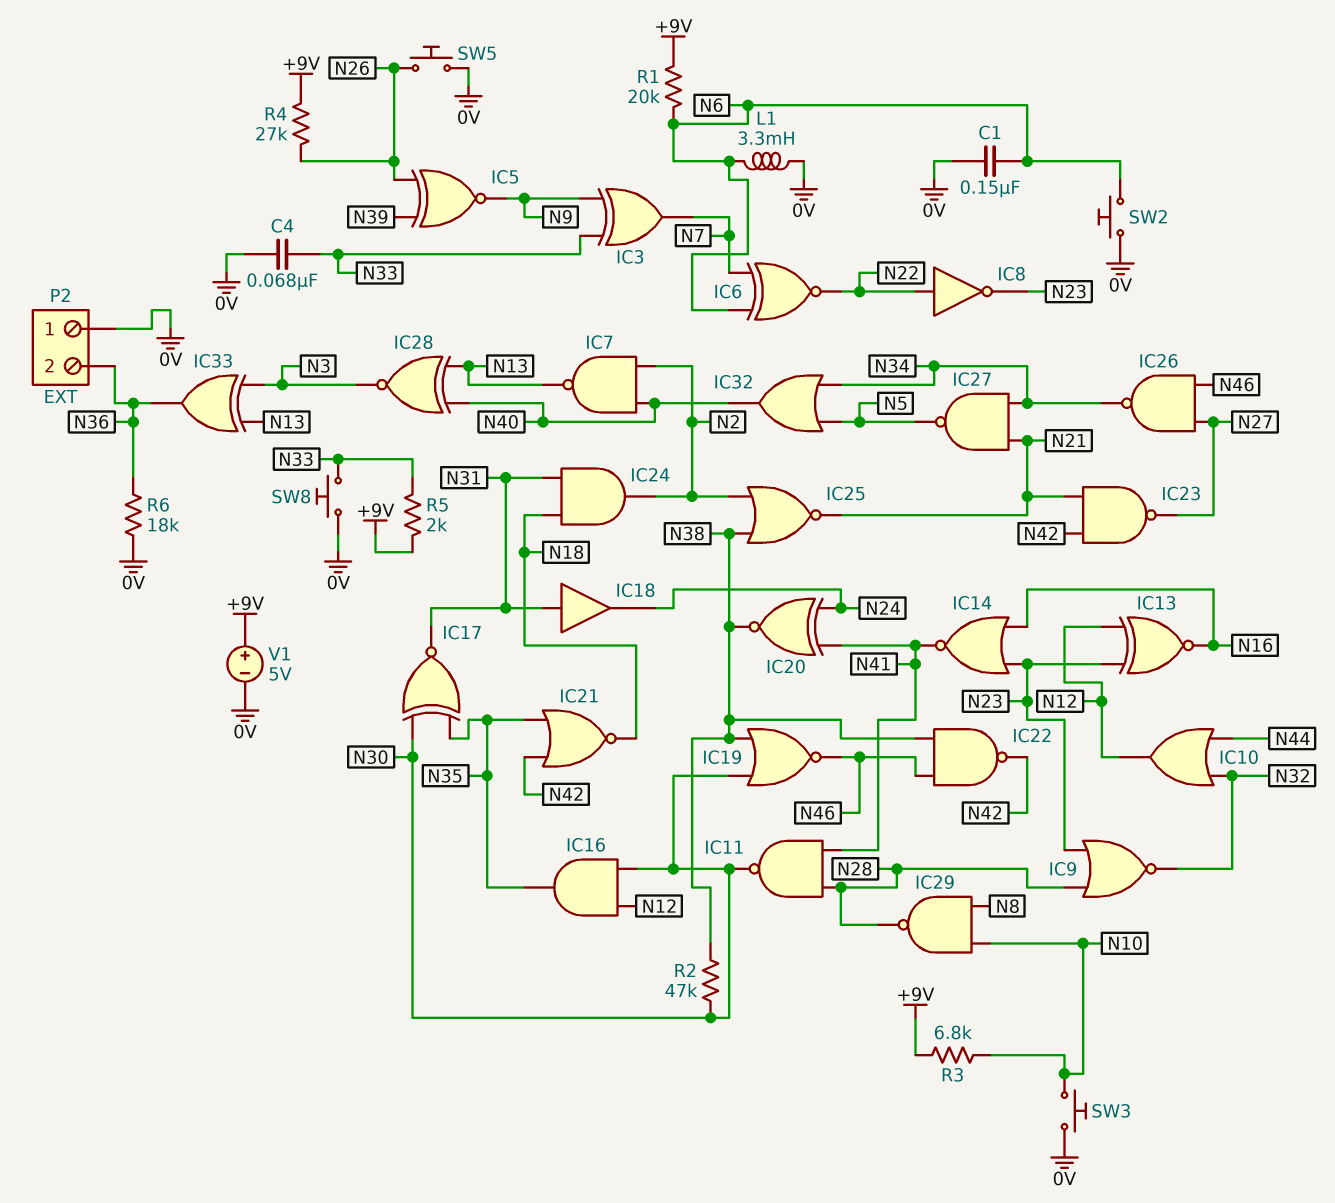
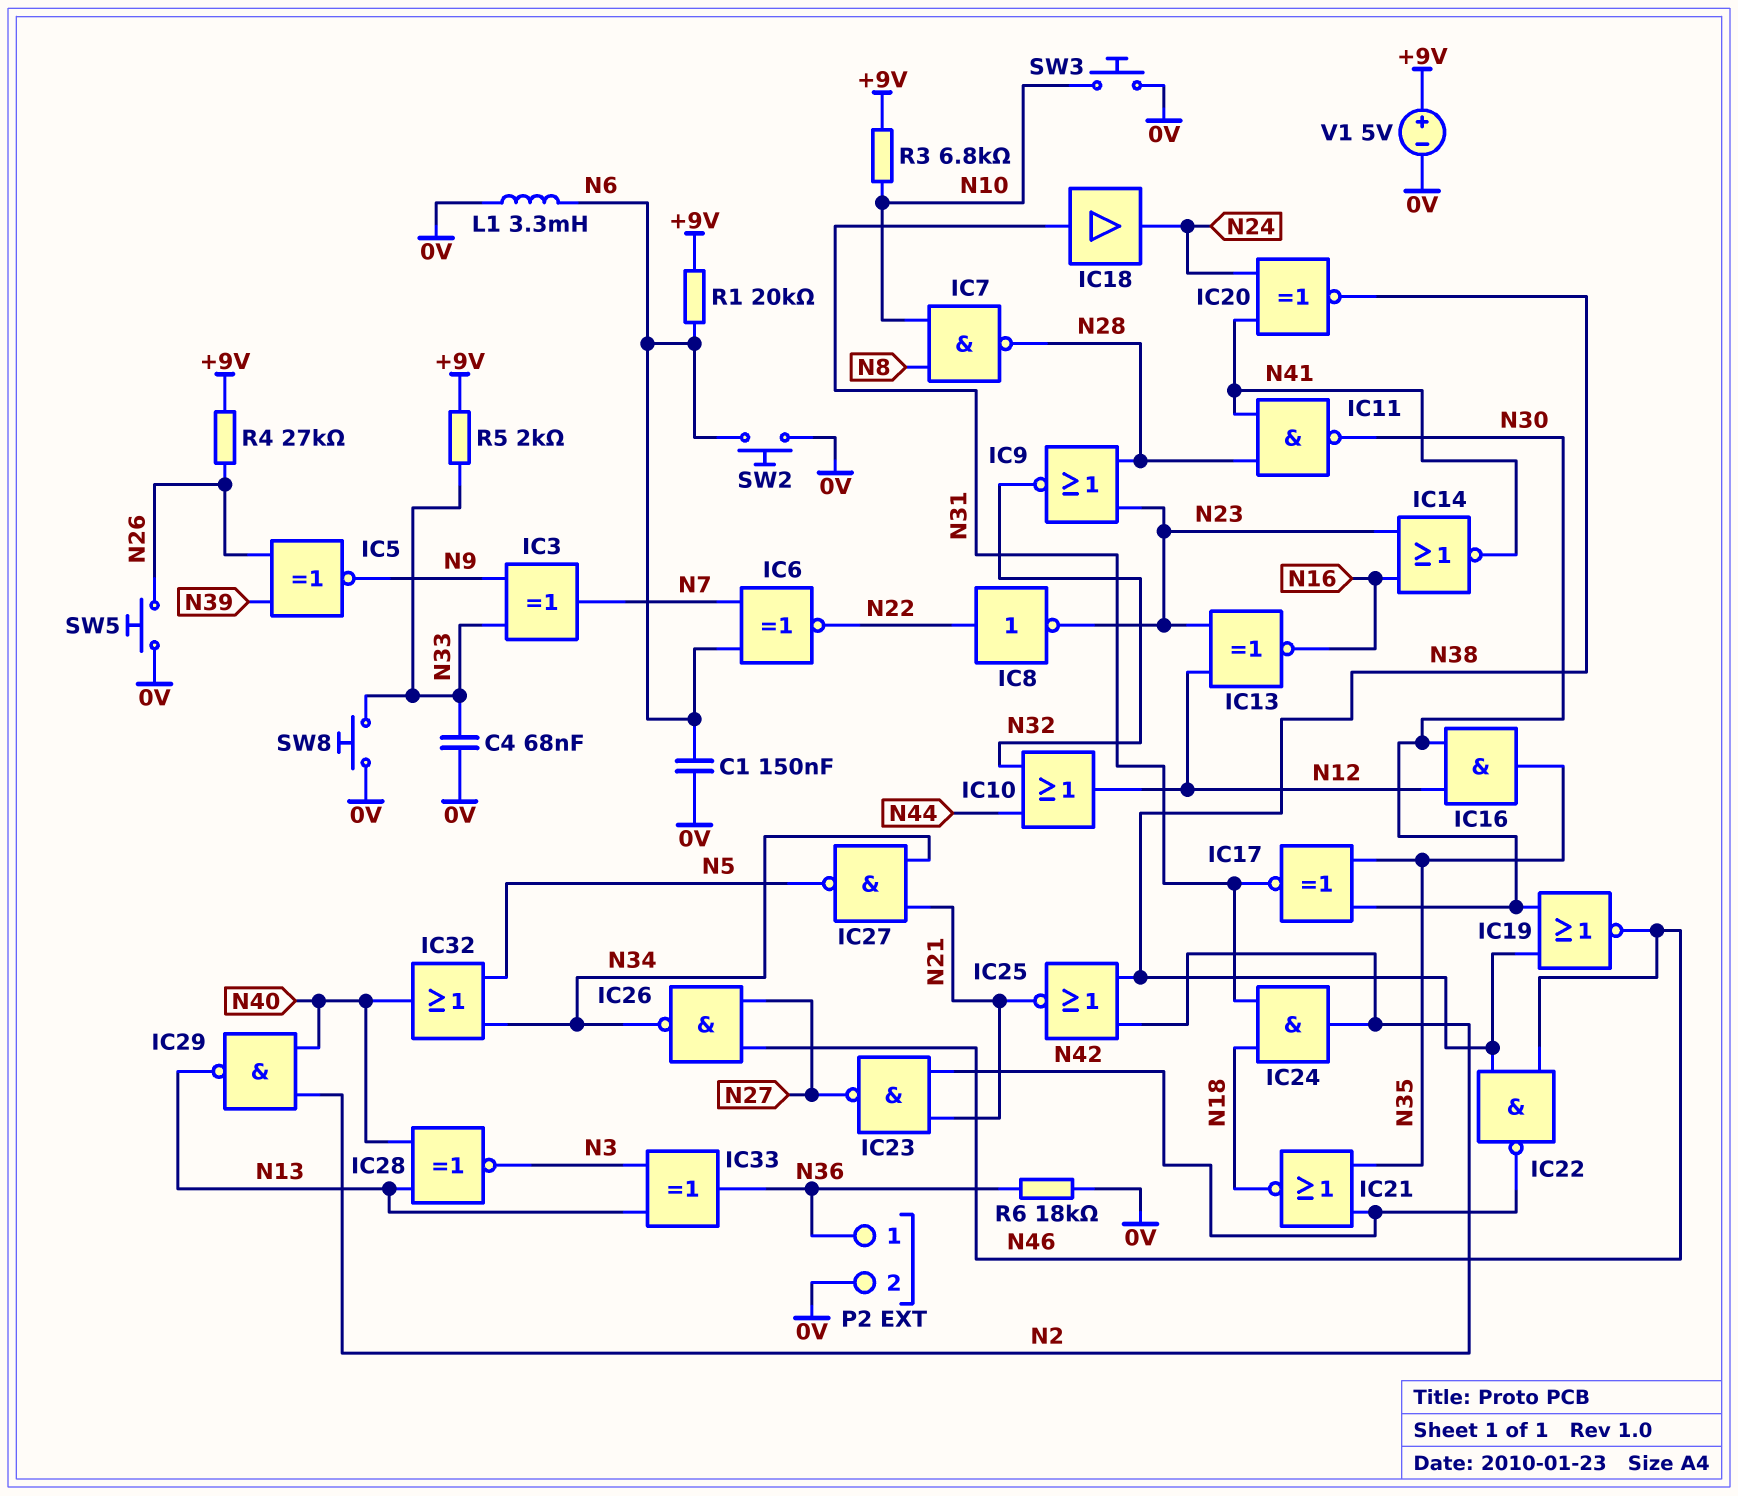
IC7: NAND (in N2, in N40, out N13) -> NAND (in N8, in N10, out N28)
IC29: NAND (in N8, in N10, out N28) -> NAND (in N2, in N40, out N13)
P2 pin 1: 0V -> N36
P2 pin 2: N36 -> 0V
R2: 47k (N30, N38) -> none

